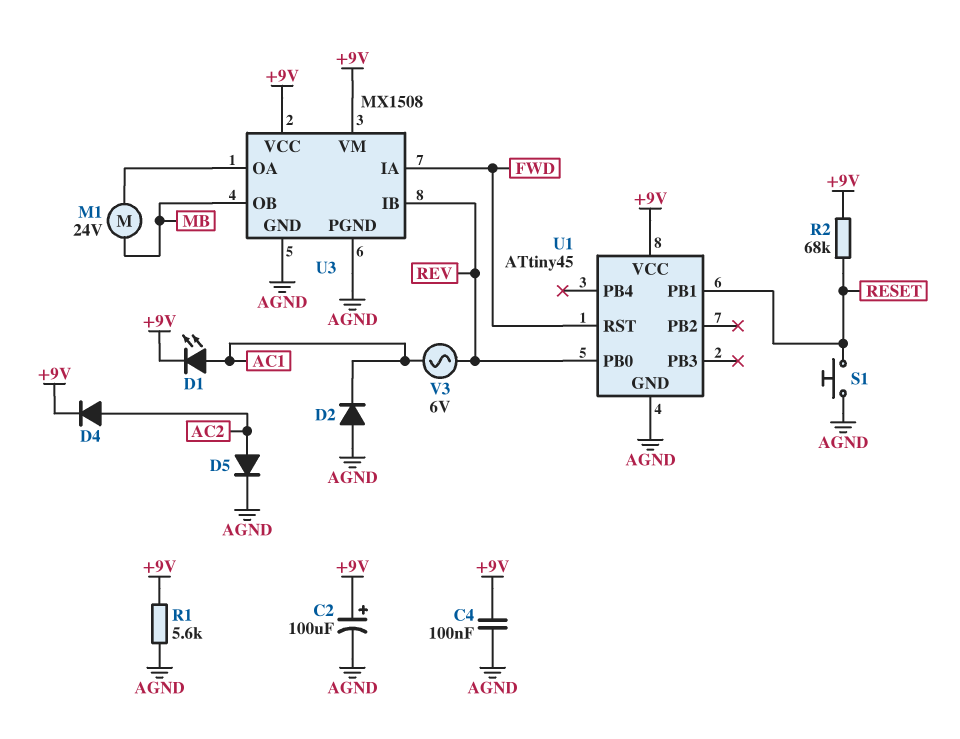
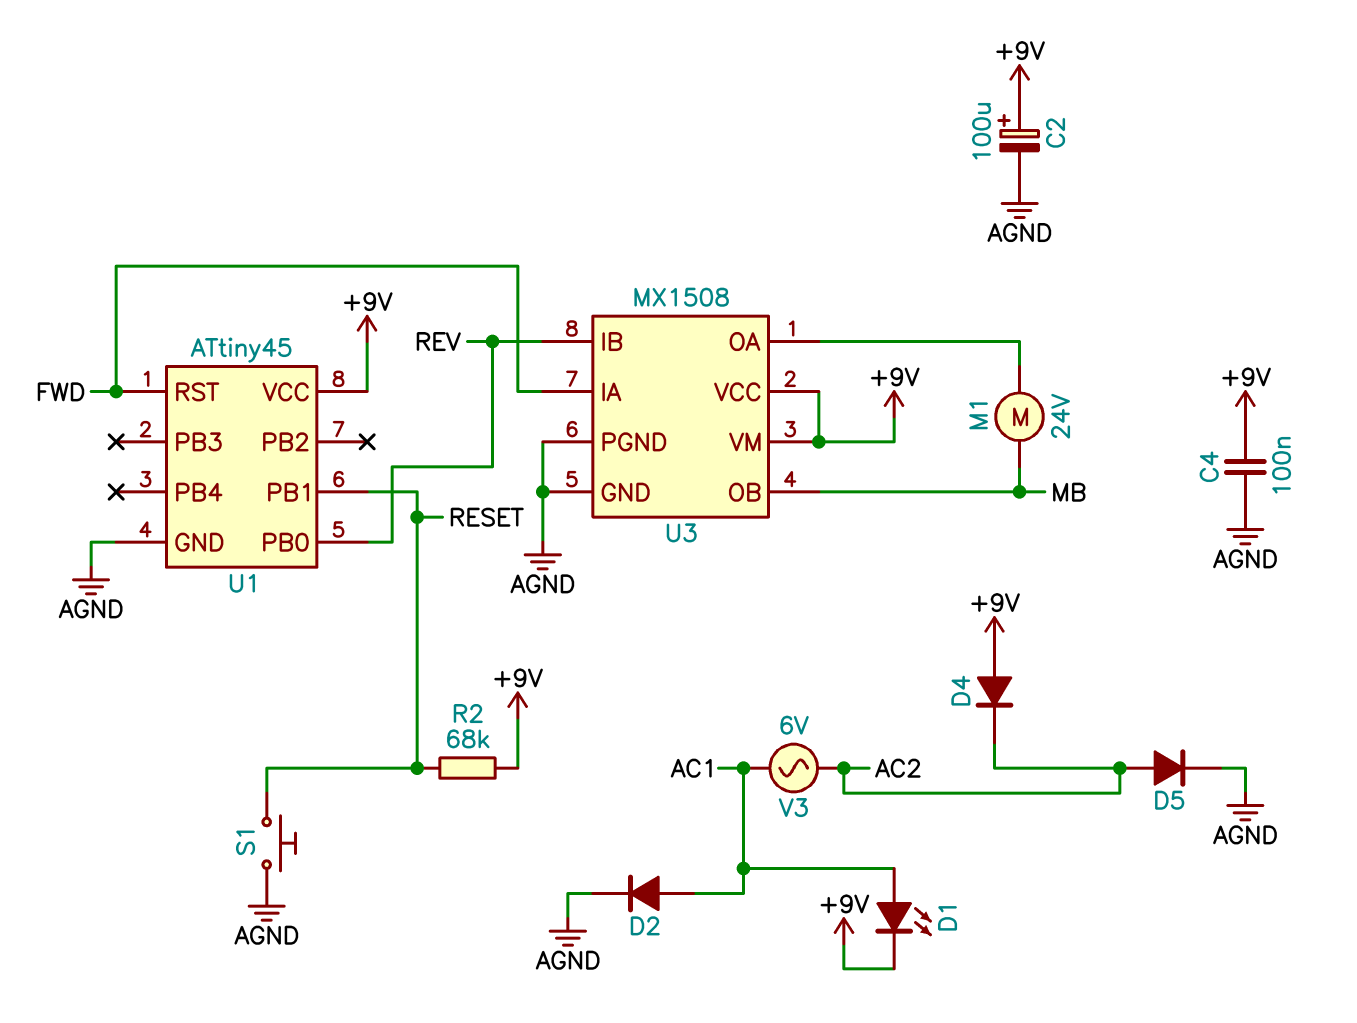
D2: diode (A AGND, K AC1) -> diode (A AC1, K AGND)
D4: diode (A AC2, K +9V) -> diode (A +9V, K AC2)
R1: 5.6k (+9V, AGND) -> none
V3: AC 6V (AC1, REV) -> AC 6V (AC1, AC2)

